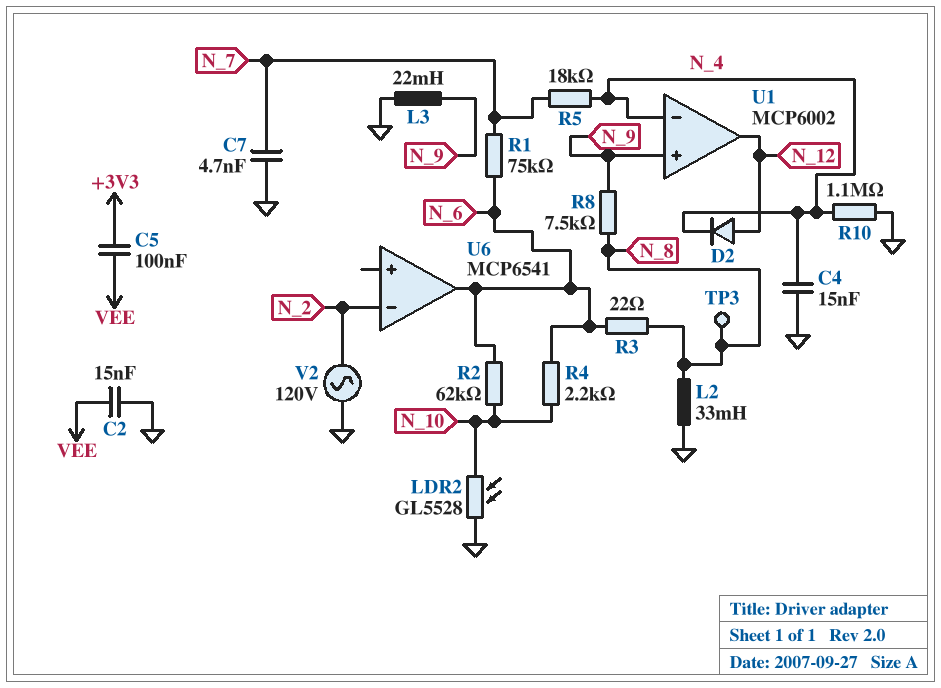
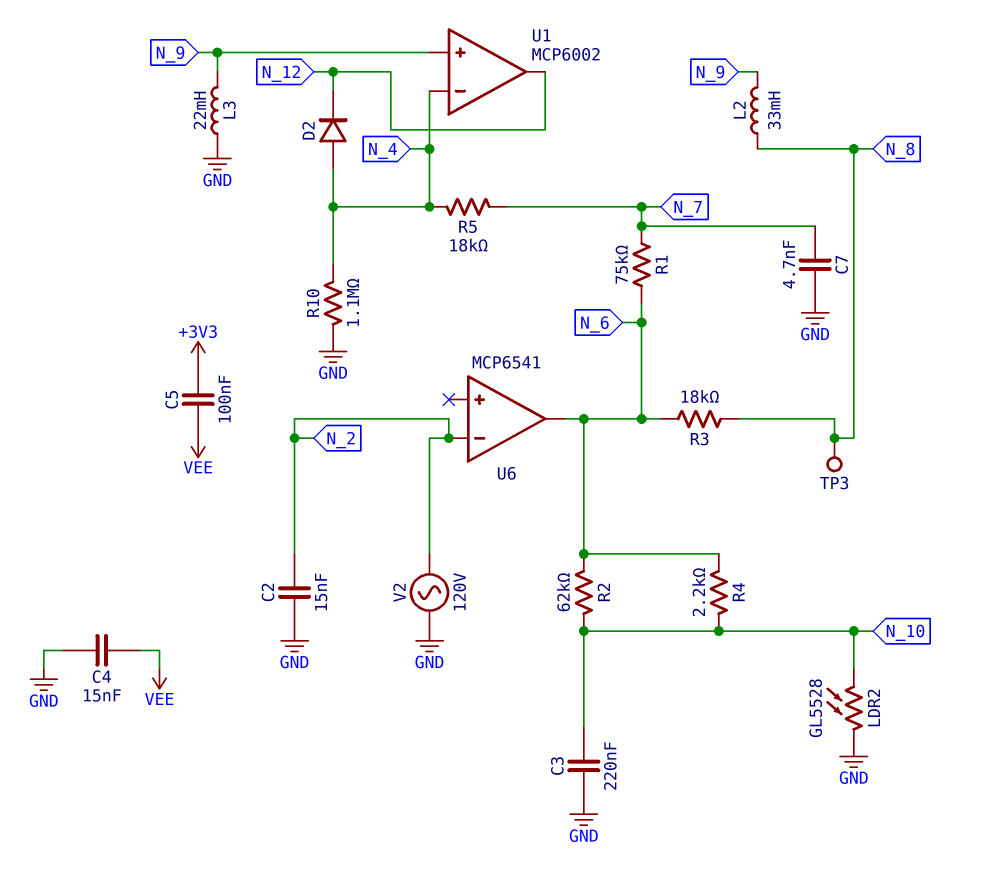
C2: 15nF (GND, VEE) -> 15nF (GND, N_2)
C3: none -> 220nF (GND, N_10)
C4: 15nF (GND, N_4) -> 15nF (GND, VEE)
D2: diode (A N_12, K N_4) -> diode (A N_4, K N_12)
L2: 33mH (GND, N_8) -> 33mH (N_8, N_9)
R3: 22 (N_6, N_8) -> 18k (N_6, N_8)
R8: 7.5k (N_8, N_9) -> none

